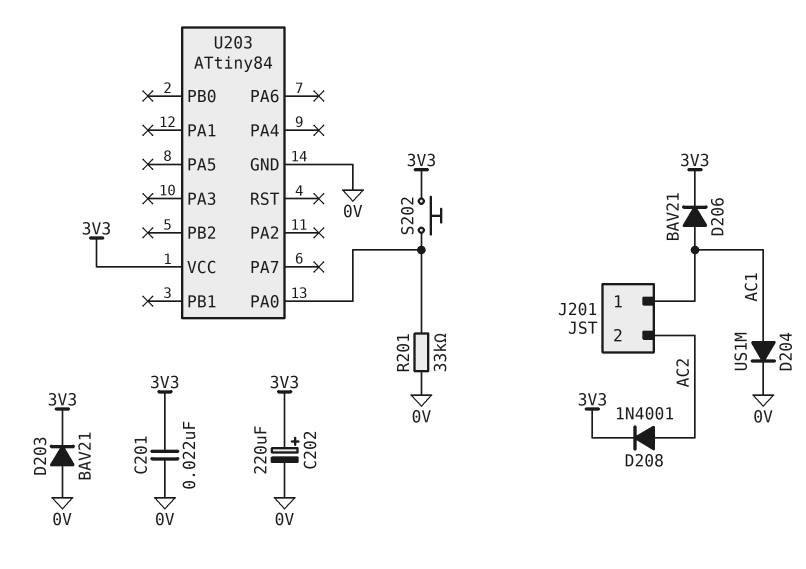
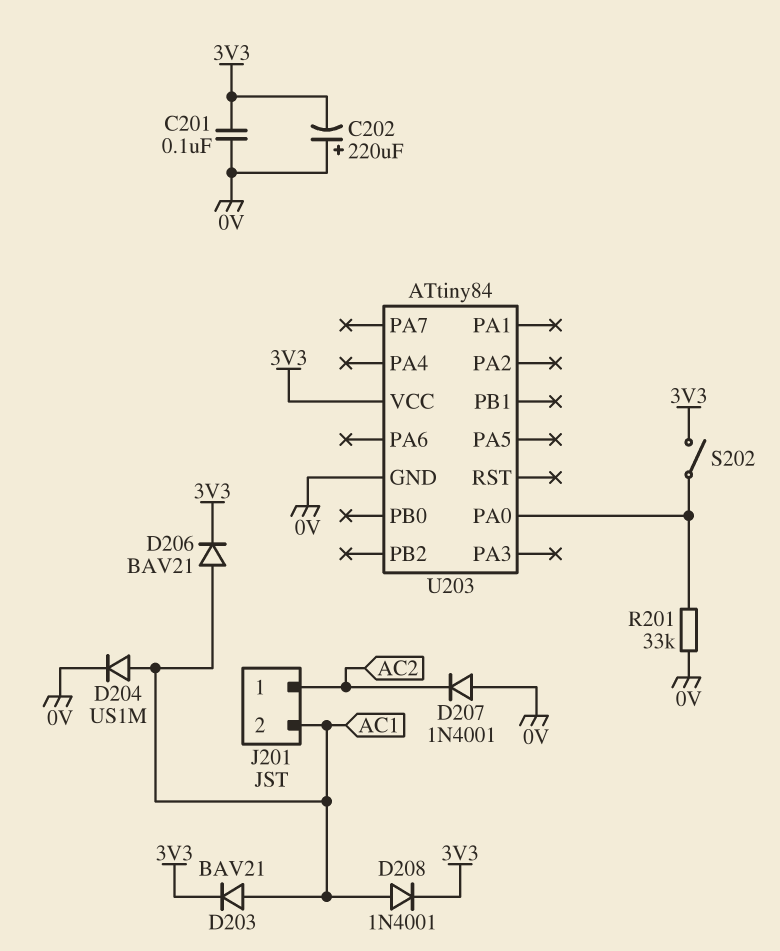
C201: 22nF (0V, 3V3) -> 100nF (0V, 3V3)
C202: 220uF (plus 3V3, minus 0V) -> 220uF (plus 0V, minus 3V3)
D203: diode BAV21 (A 0V, K 3V3) -> diode BAV21 (A AC1, K 3V3)
D207: none -> diode 1N4001 (A 0V, K AC2)
D208: diode 1N4001 (A AC2, K 3V3) -> diode 1N4001 (A AC1, K 3V3)
J201 pin 1: AC1 -> AC2
J201 pin 2: AC2 -> AC1
S202: button (3V3, U203/PA0) -> switch (3V3, U203/PA0)

